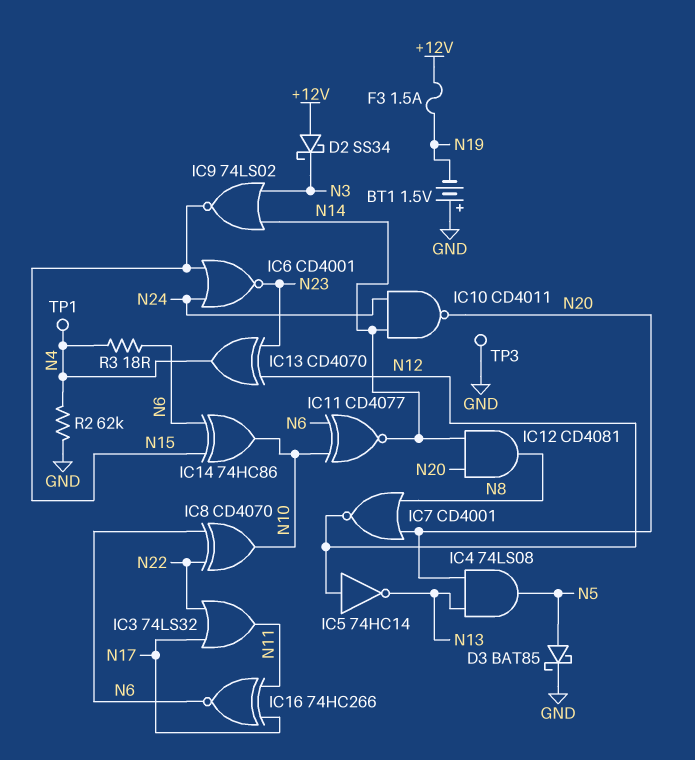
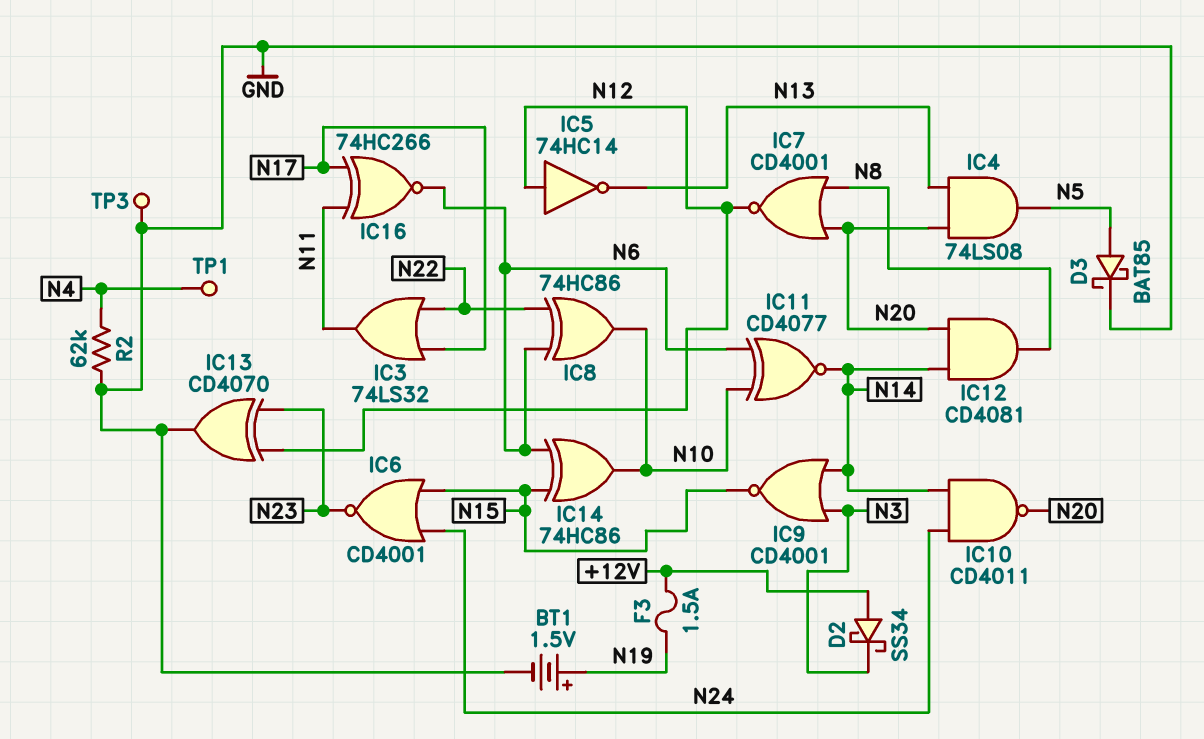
BT1: 1.5V (plus GND, minus N19) -> 1.5V (plus N19, minus GND)
IC8: XOR CD4070 (in N6, in N22, out N10) -> XOR 74HC86 (in N6, in N22, out N10)
IC9: NOR 74LS02 (in N3, in N14, out N15) -> NOR CD4001 (in N3, in N14, out N15)
IC13: XOR CD4070 (in N12, in N23, out N4) -> XOR CD4070 (in N12, in N23, out GND)
R3: 18 (N4, N6) -> none

